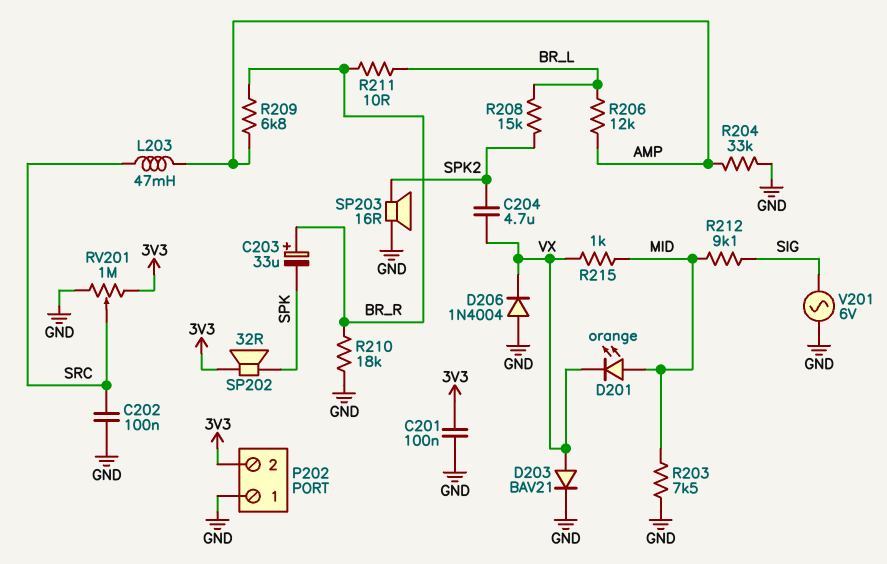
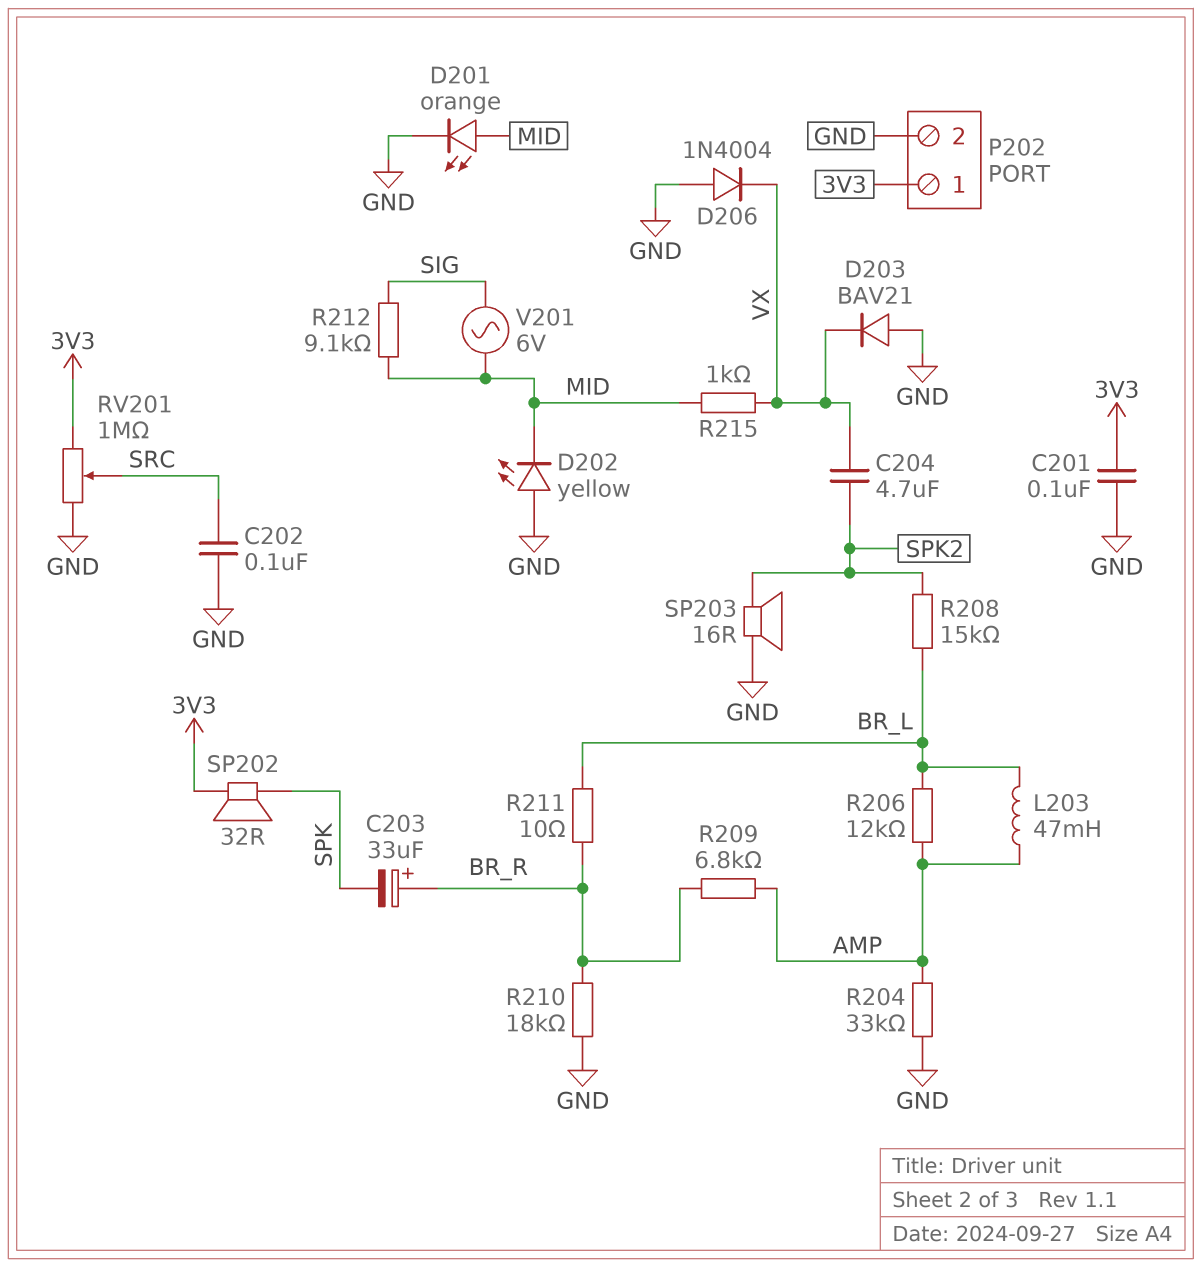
D201: LED orange (A MID, K VX) -> LED orange (A MID, K GND)
D202: none -> LED yellow (A GND, K MID)
D203: diode BAV21 (A VX, K GND) -> diode BAV21 (A GND, K VX)
L203: 47mH (AMP, SRC) -> 47mH (AMP, BR_L)
P202 pin 1: GND -> 3V3
P202 pin 2: 3V3 -> GND
R203: 7.5k (GND, MID) -> none
V201: AC 6V (GND, SIG) -> AC 6V (MID, SIG)

